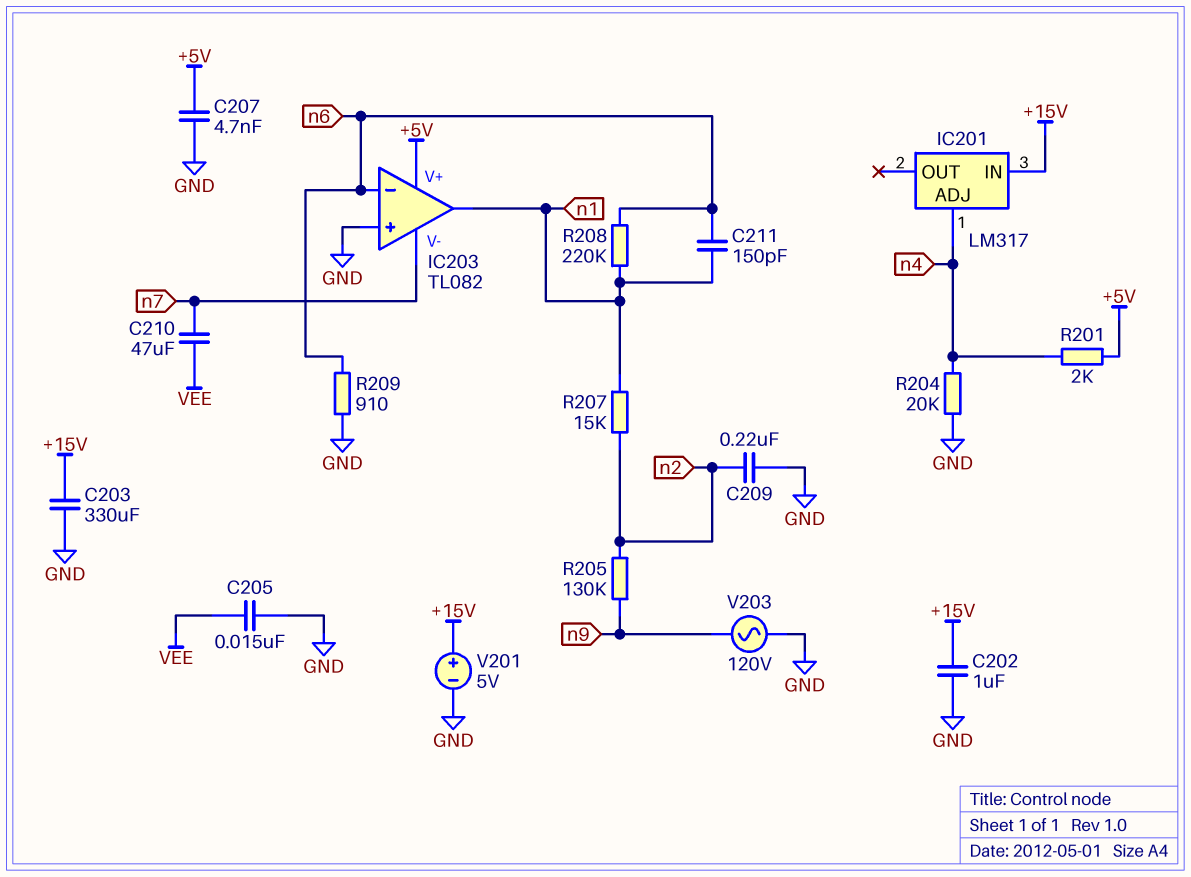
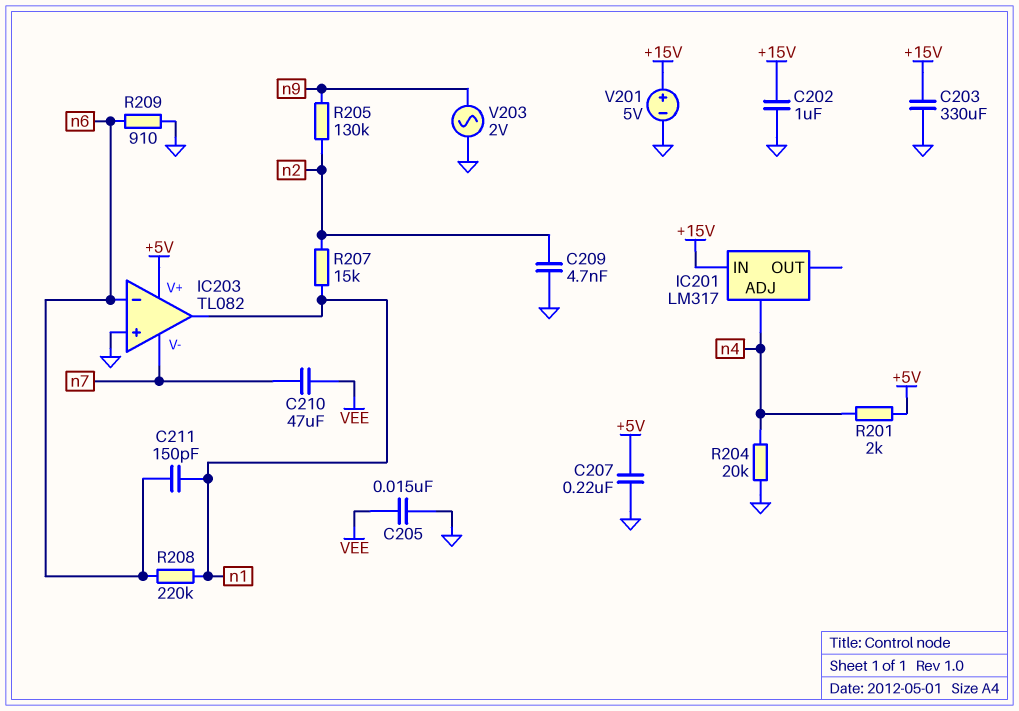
C207: 4.7nF (+5V, GND) -> 220nF (+5V, GND)
C209: 220nF (GND, n2) -> 4.7nF (GND, n2)
V203: AC 120V (GND, n9) -> AC 2V (GND, n9)

